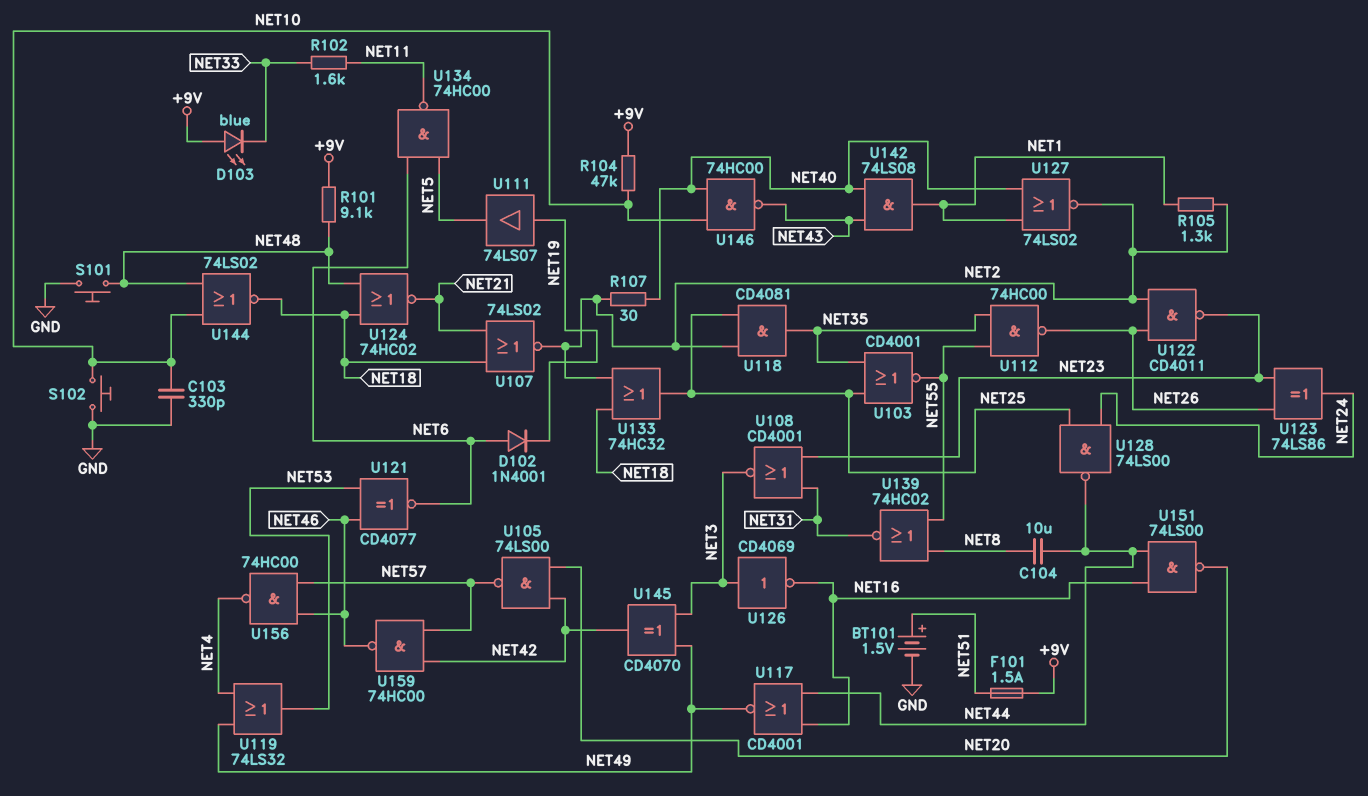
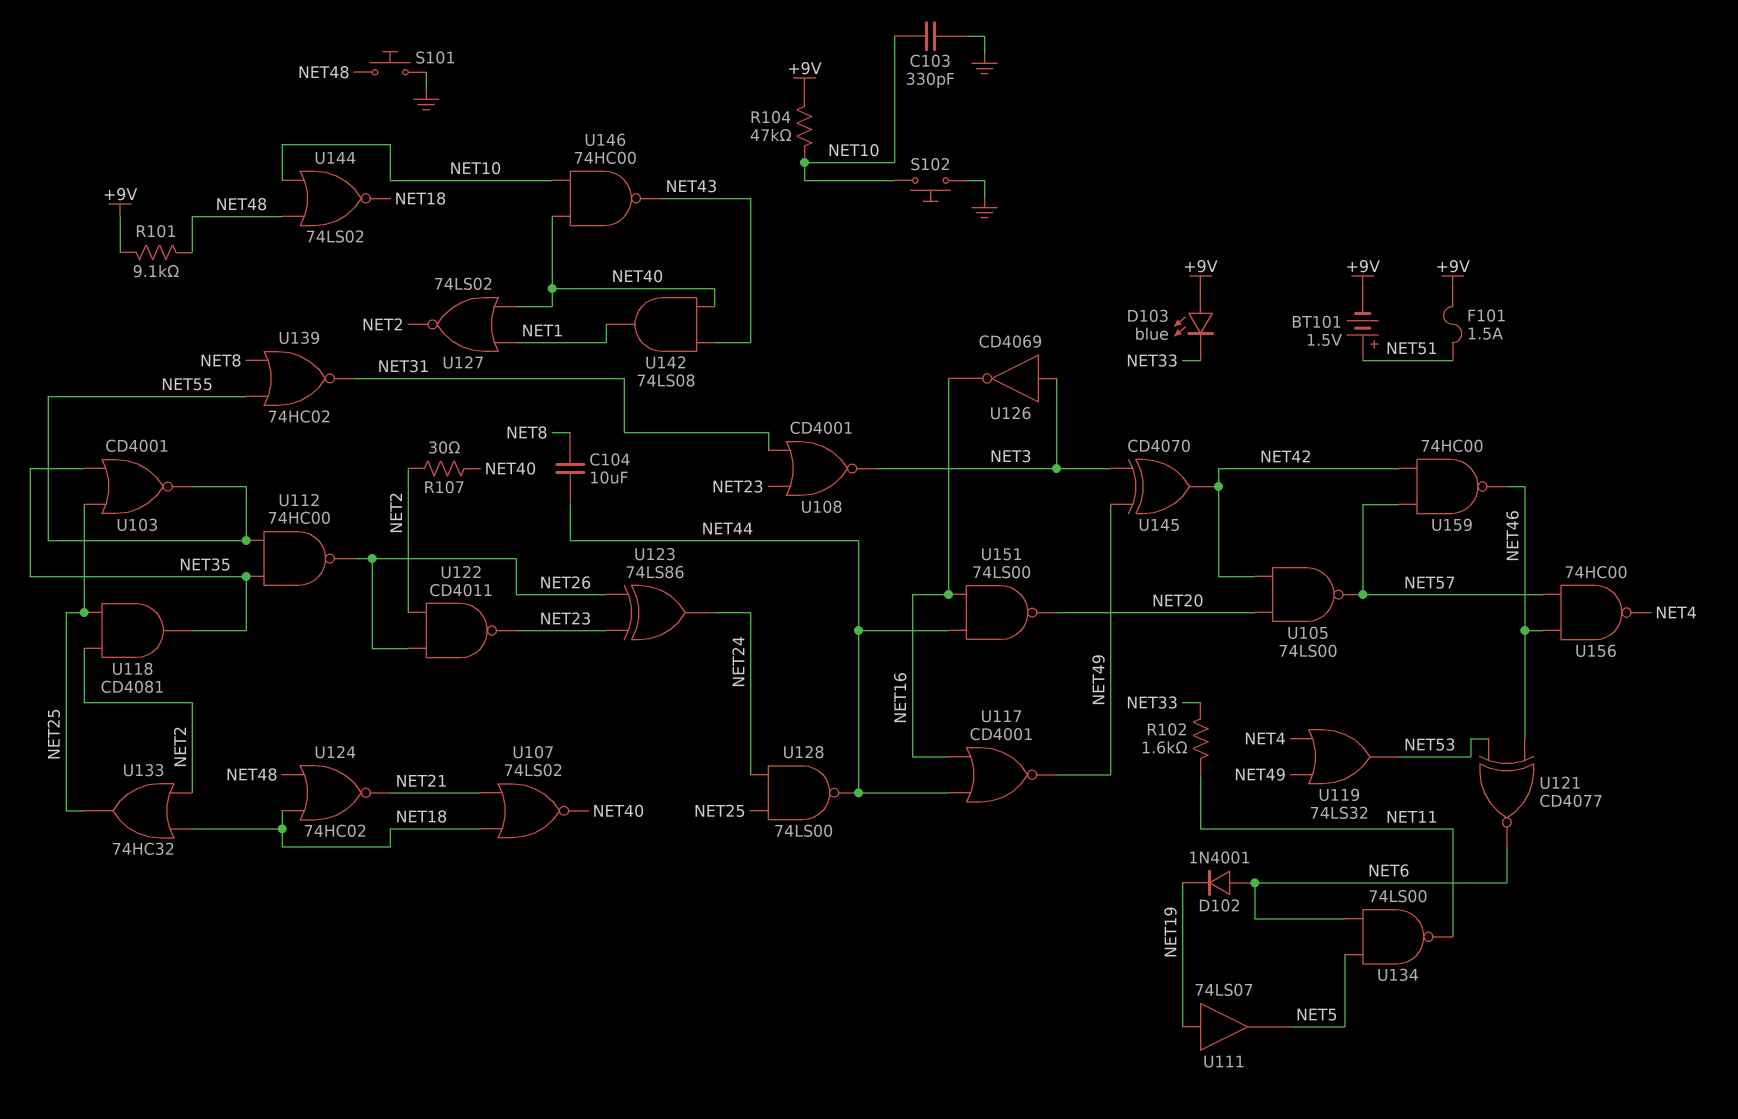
BT101: 1.5V (plus NET51, minus GND) -> 1.5V (plus NET51, minus +9V)
R105: 1.3k (NET1, NET2) -> none
U107: NOR 74LS02 (in NET18, in NET21, out NET2) -> NOR 74LS02 (in NET18, in NET21, out NET40)
U134: NAND 74HC00 (in NET5, in NET6, out NET11) -> NAND 74LS00 (in NET5, in NET6, out NET11)

